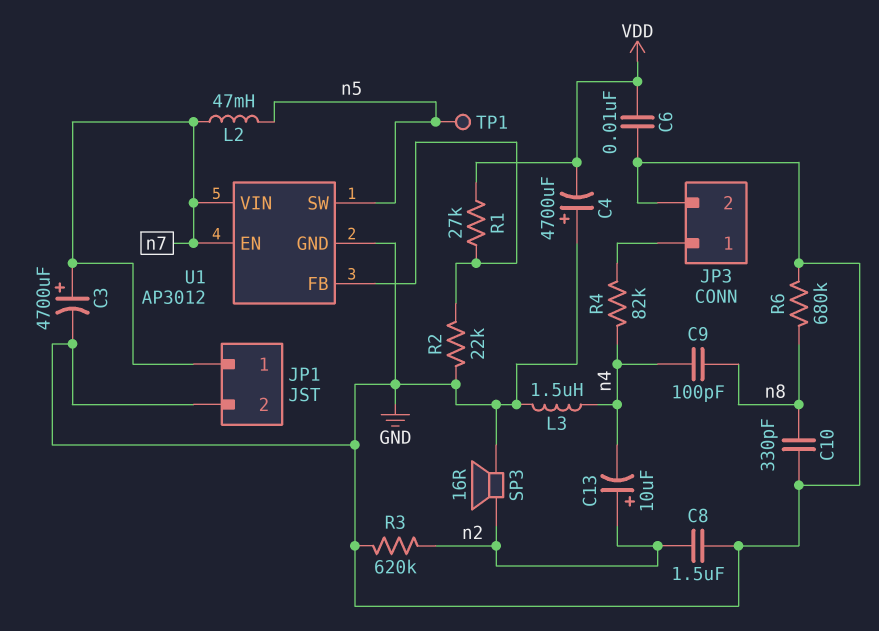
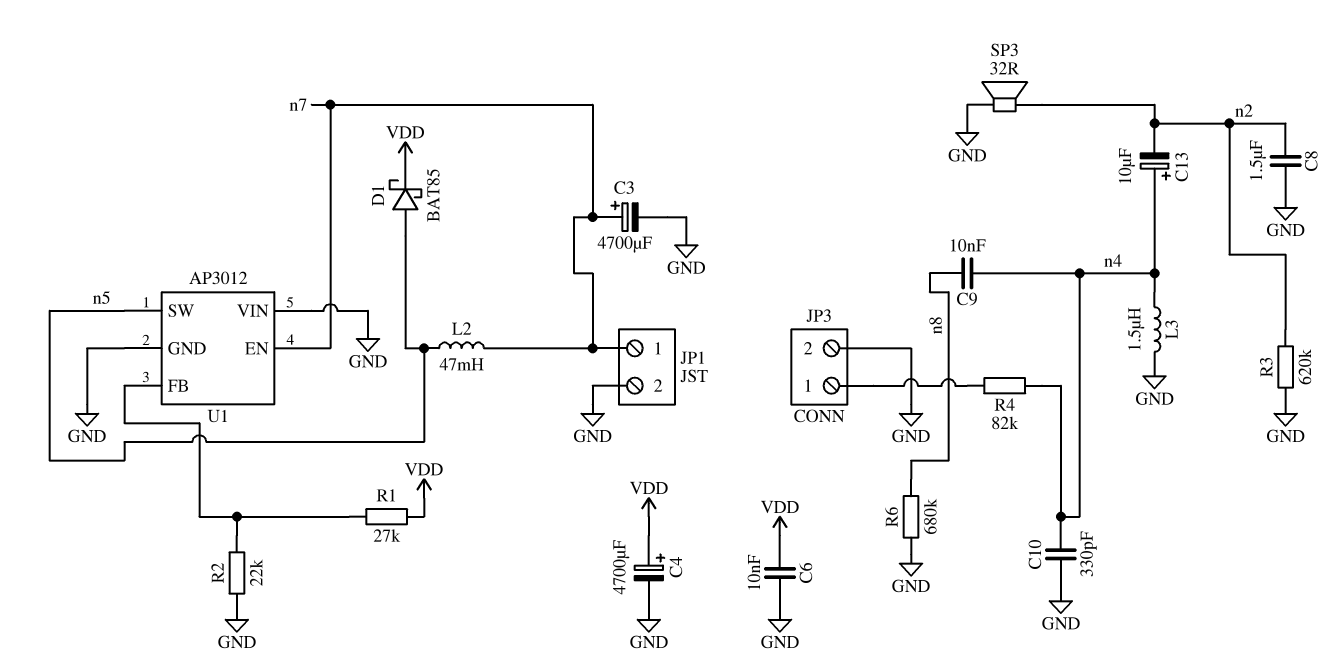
C4: 4700uF (plus GND, minus VDD) -> 4700uF (plus VDD, minus GND)
C9: 100pF (n4, n8) -> 10nF (n4, n8)
C10: 330pF (GND, n8) -> 330pF (GND, n4)
C13: 10uF (plus n2, minus n4) -> 10uF (plus n4, minus n2)
D1: none -> schottky BAT85 (A n5, K VDD)
SP3: speaker 16R (GND, n2) -> speaker 32R (GND, n2)
TP1: test point (n5) -> none
U1 pin VIN: n7 -> GND

